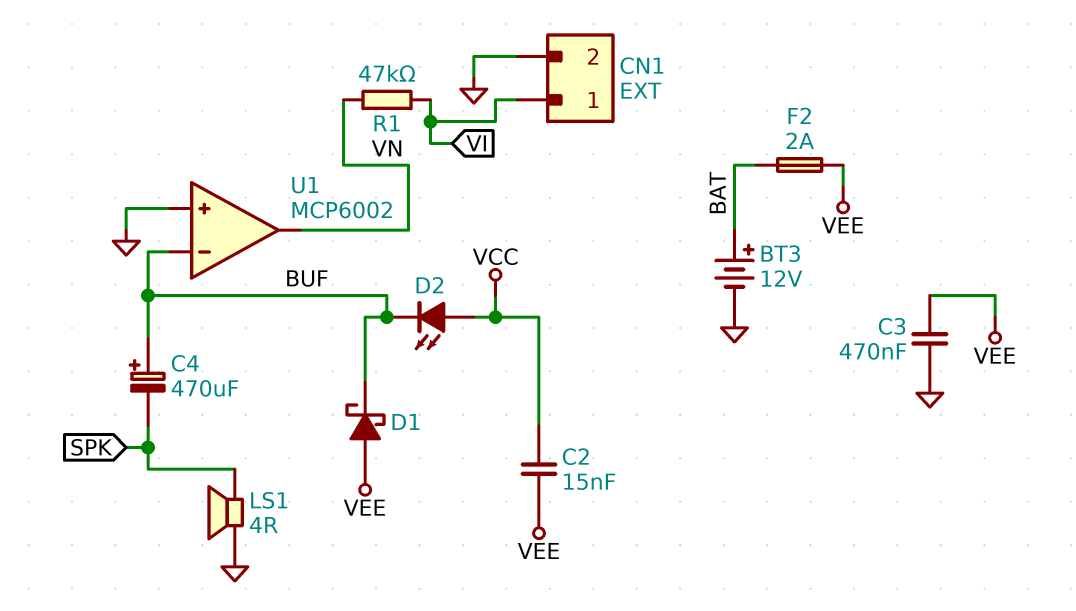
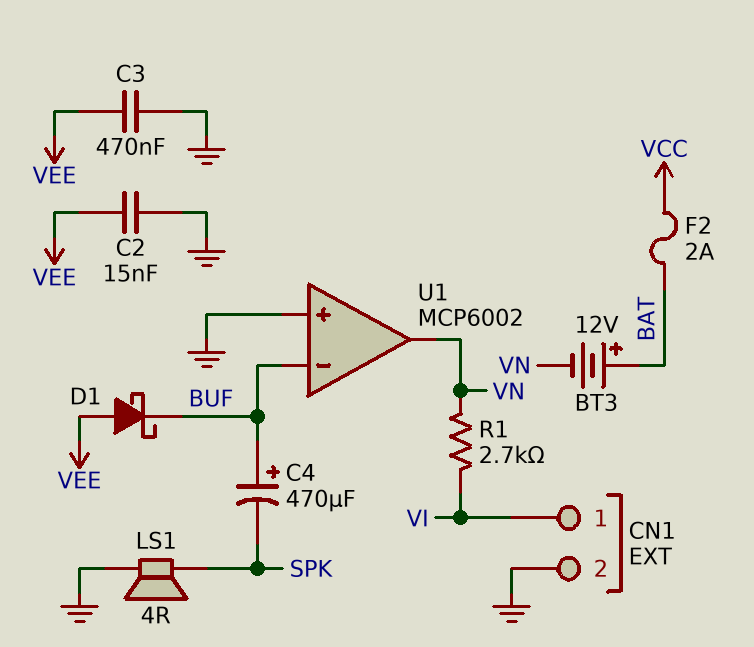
BT3: 12V (plus BAT, minus GND) -> 12V (plus BAT, minus VN)
C2: 15nF (VCC, VEE) -> 15nF (GND, VEE)
D2: LED (A VCC, K BUF) -> none
F2: 2A (BAT, VEE) -> 2A (BAT, VCC)
R1: 47k (VI, VN) -> 2.7k (VI, VN)

